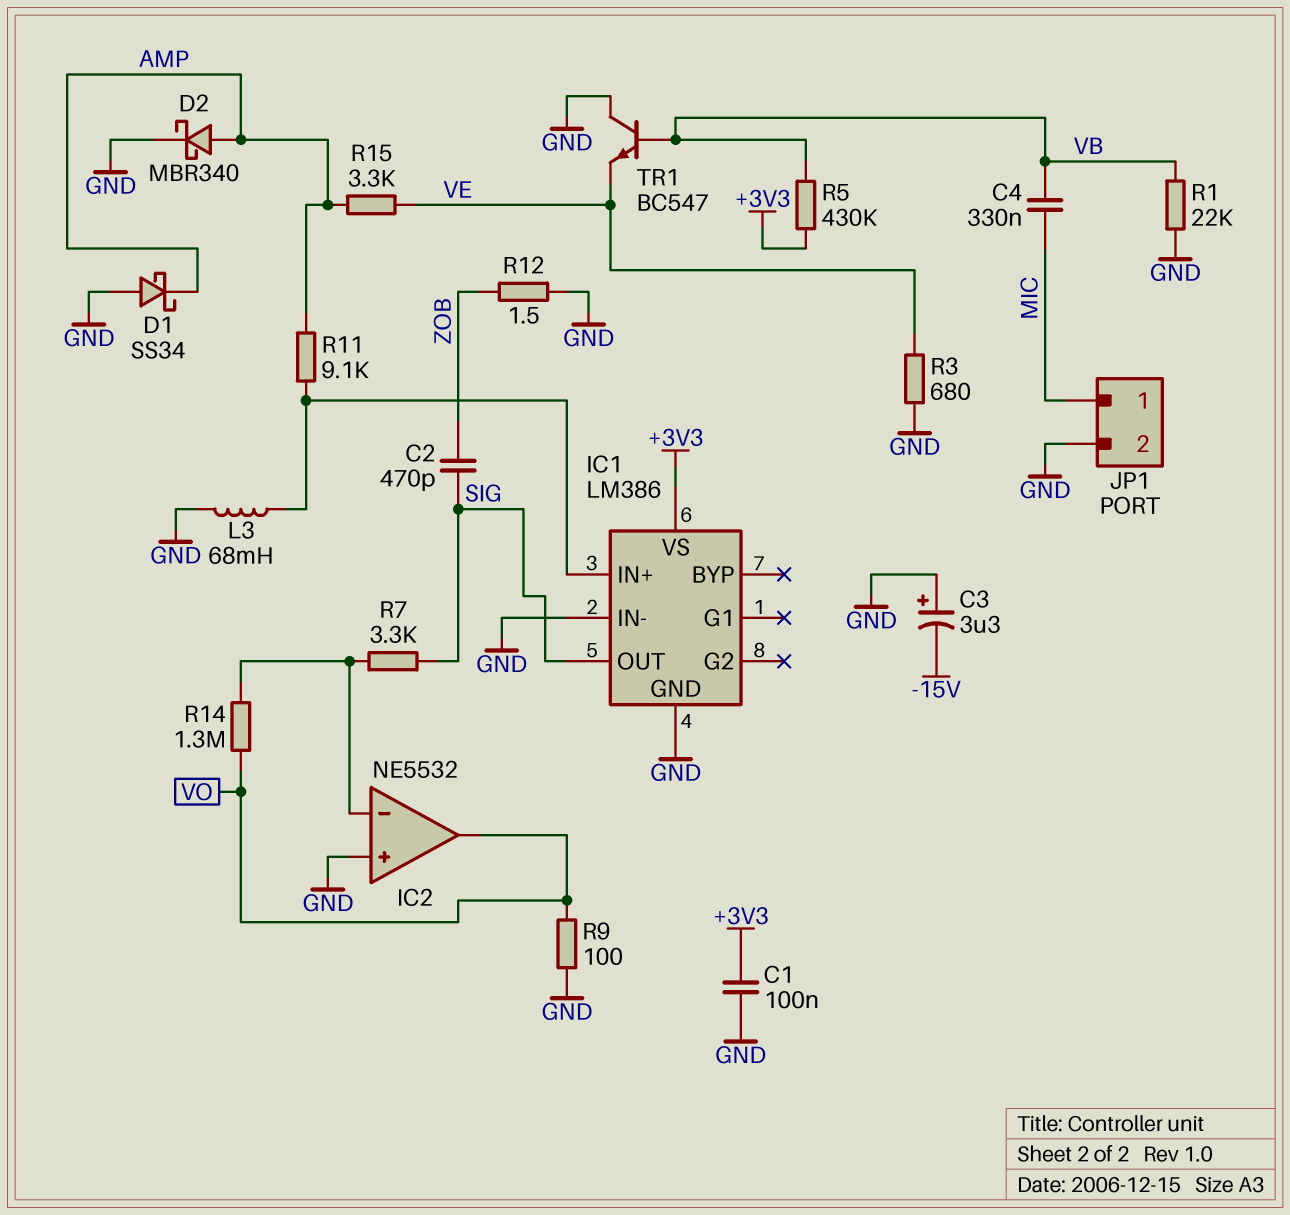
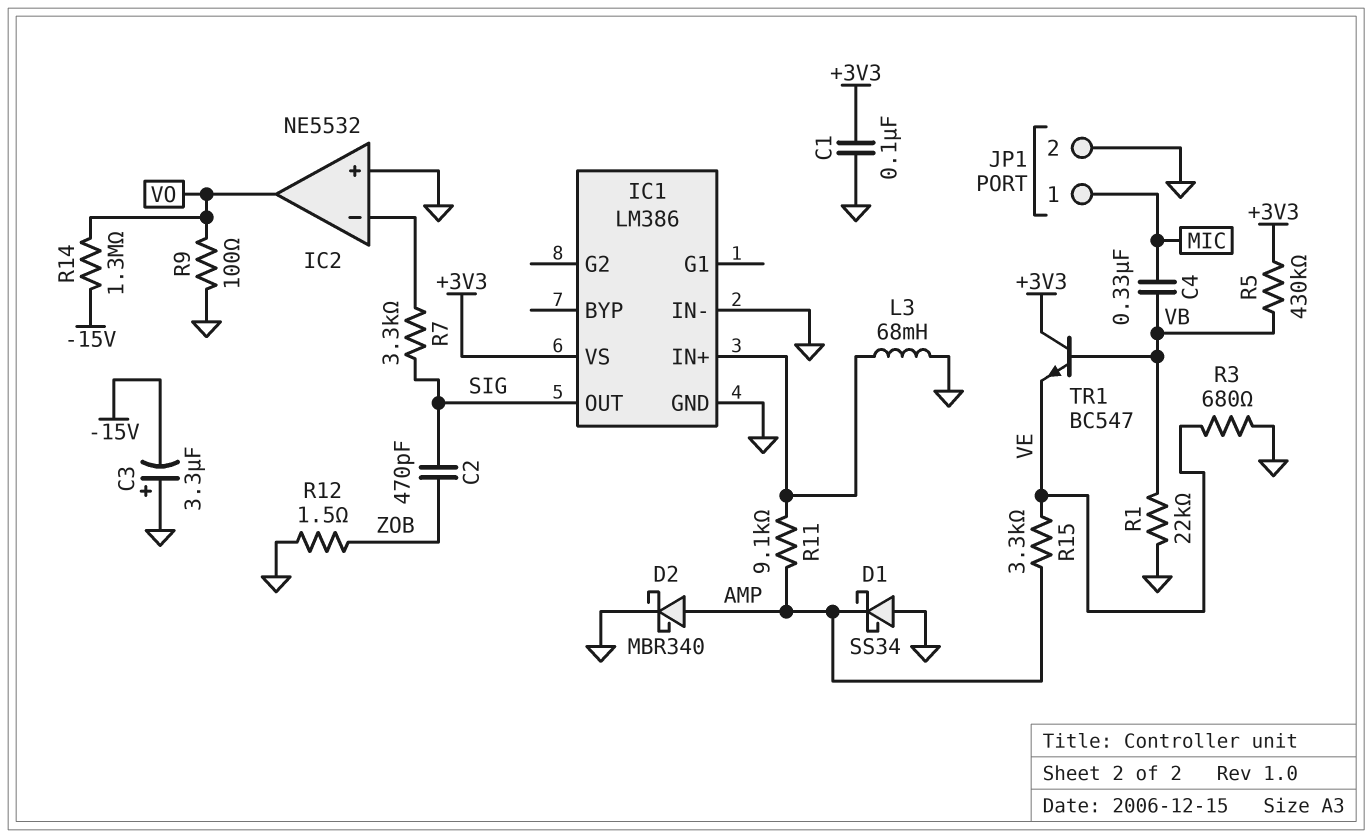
R14: 1.3M (IC2/in-, VO) -> 1.3M (-15V, VO)
TR1: NPN BC547 (B VB, C GND, E VE) -> NPN BC547 (B VB, C +3V3, E VE)

